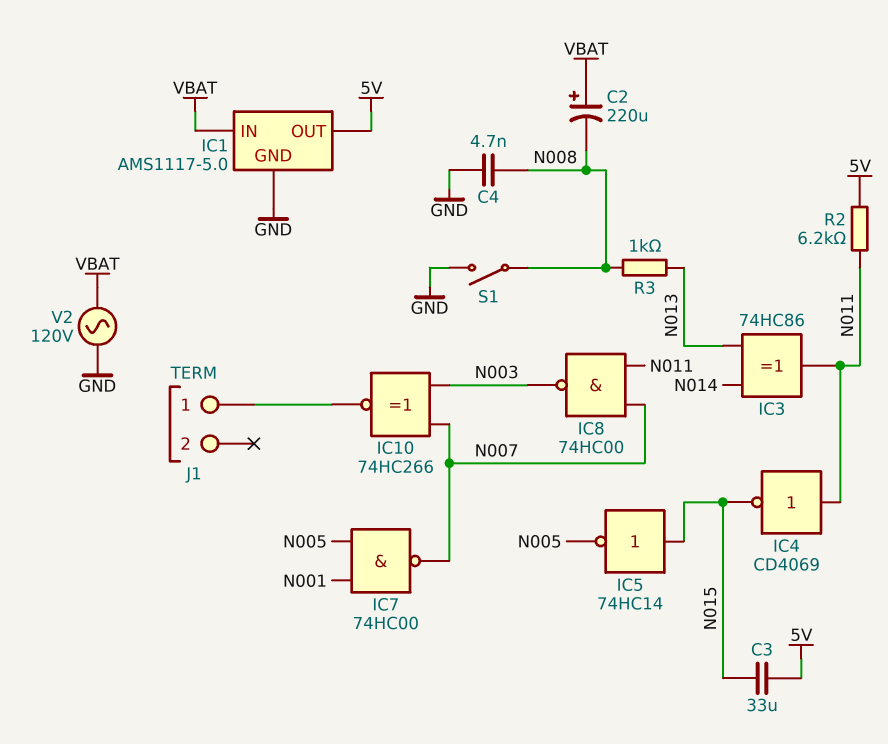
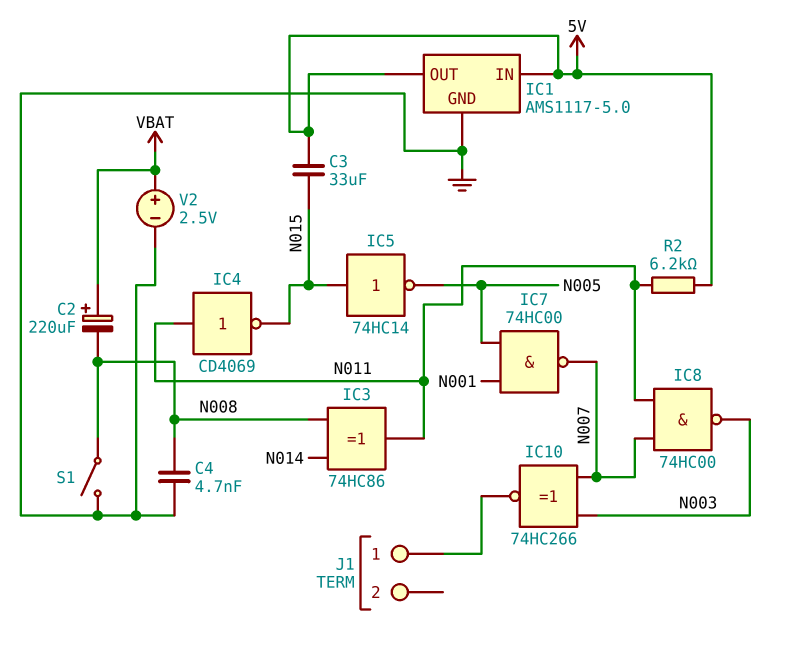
IC1 pin IN: VBAT -> 5V
IC3: XOR 74HC86 (in N013, in N014, out N011) -> XOR 74HC86 (in N008, in N014, out N011)
R3: 1k (N008, N013) -> none
V2: AC 120V (GND, VBAT) -> 2.5V (plus VBAT, minus GND)

